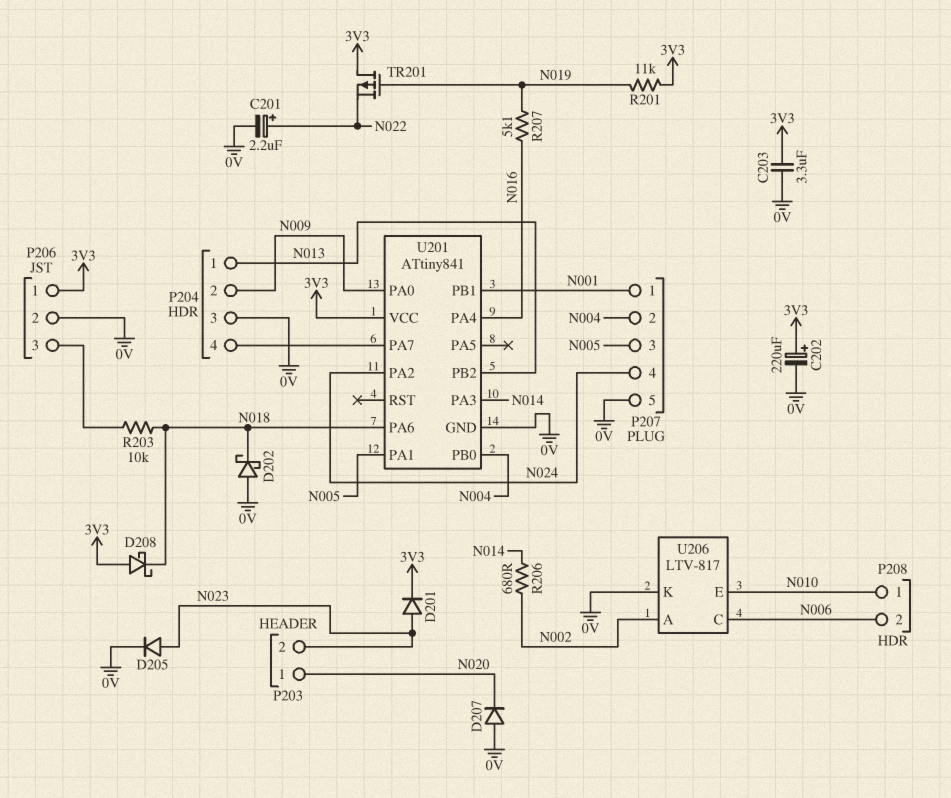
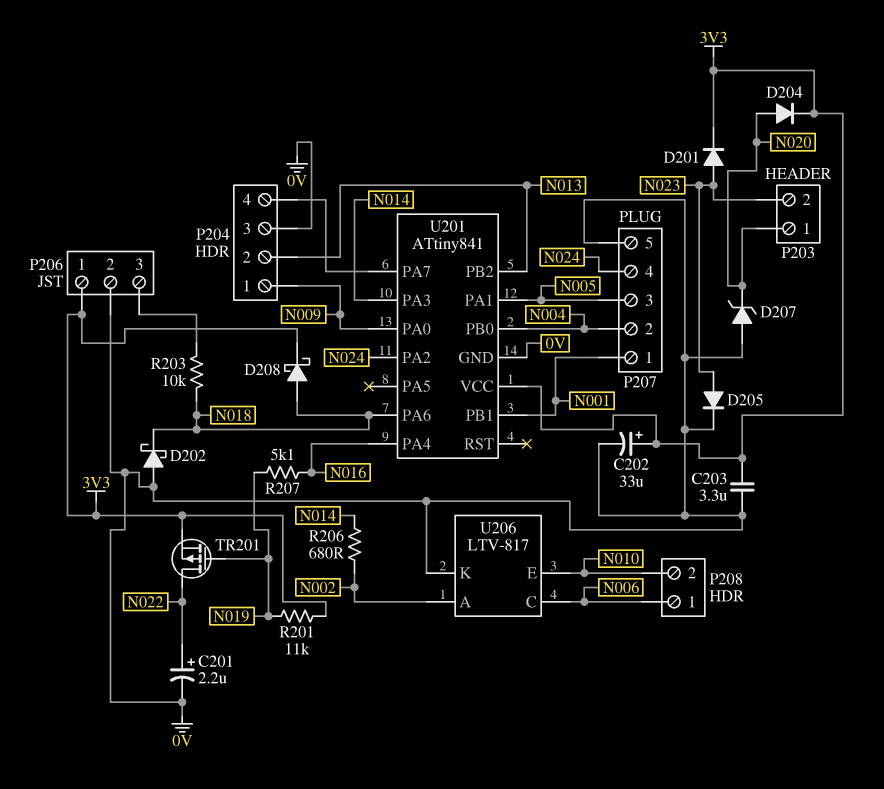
C202: 220uF (plus 3V3, minus 0V) -> 33uF (plus 3V3, minus 0V)
D204: none -> diode (A N020, K 3V3)
D207: diode (A 0V, K N020) -> zener (A 0V, K N020)
D208: schottky (A 3V3, K N018) -> schottky (A N018, K 3V3)
P204 pin 1: N013 -> N009
P204 pin 2: N009 -> N013
P208 pin 1: N010 -> N006
P208 pin 2: N006 -> N010
TR201: PMOS (G N019, D 3V3, S N022) -> PMOS (G N019, D N022, S 3V3)

